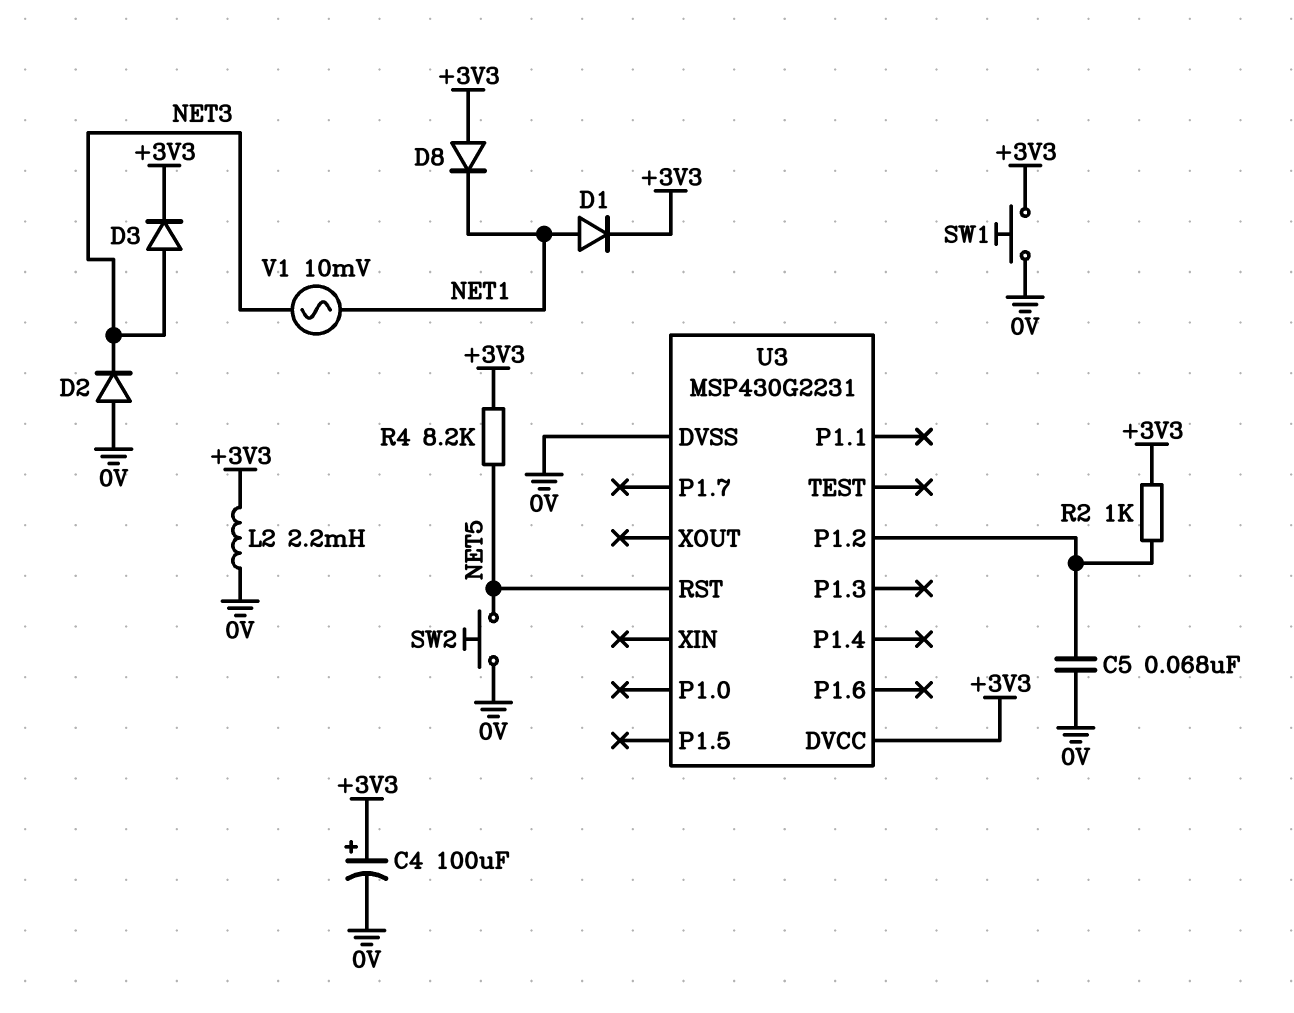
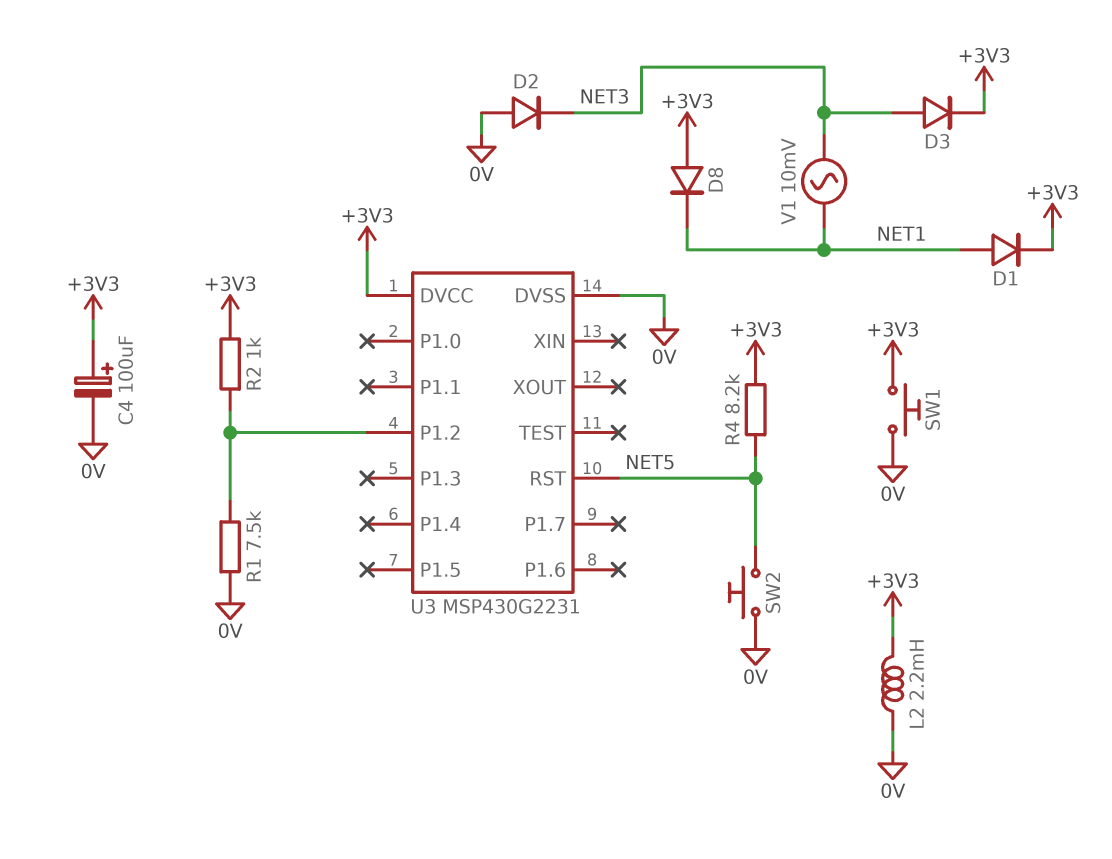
C5: 68nF (0V, U3/P1.2) -> none
R1: none -> 7.5k (0V, U3/P1.2)

